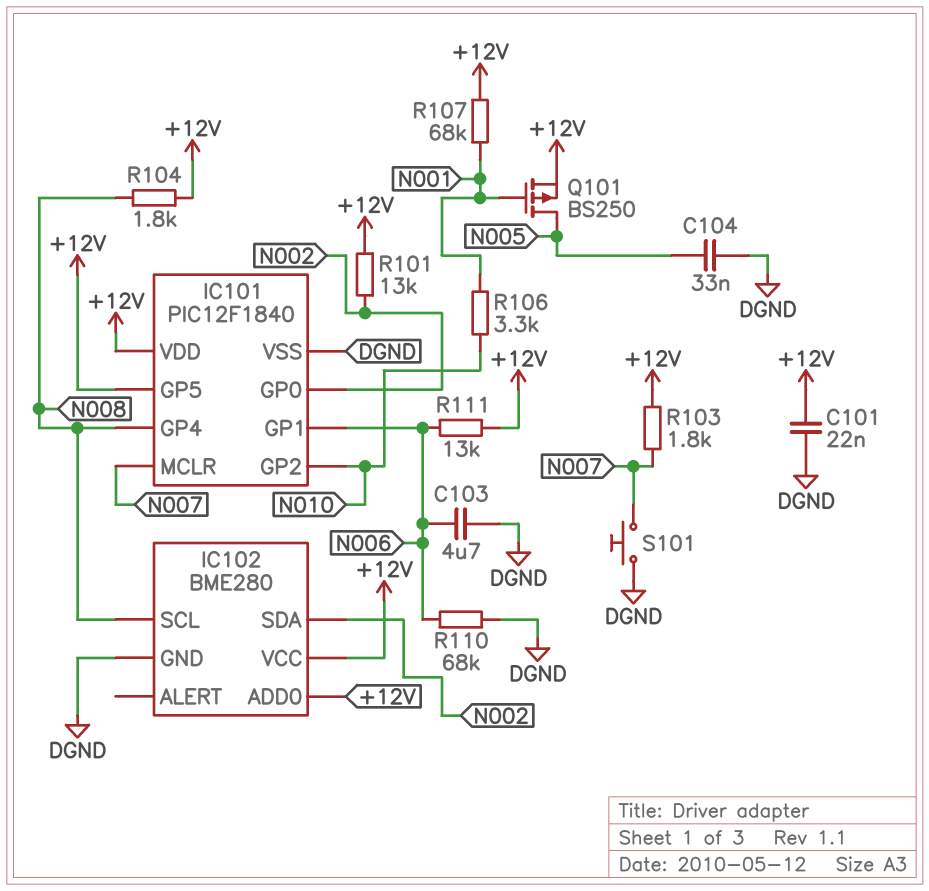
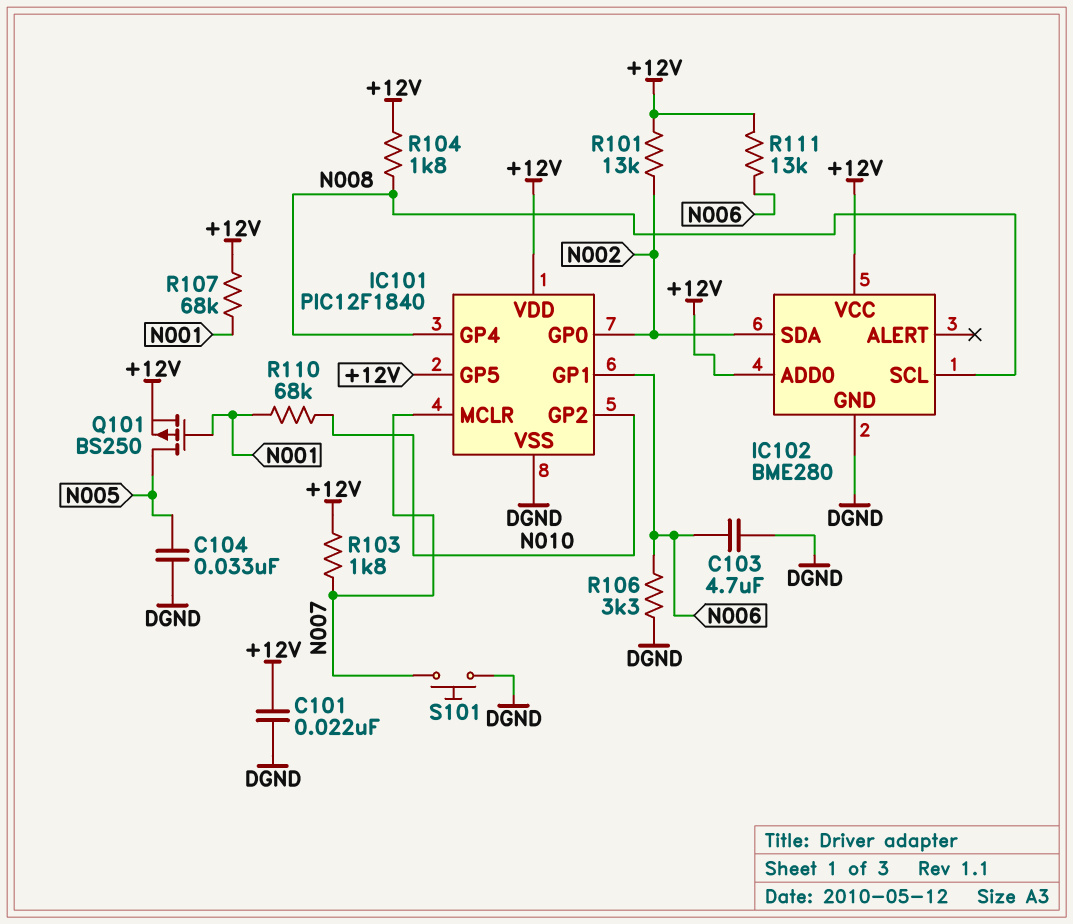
R106: 3.3k (N001, N010) -> 3.3k (DGND, N006)
R110: 68k (DGND, N006) -> 68k (N001, N010)

